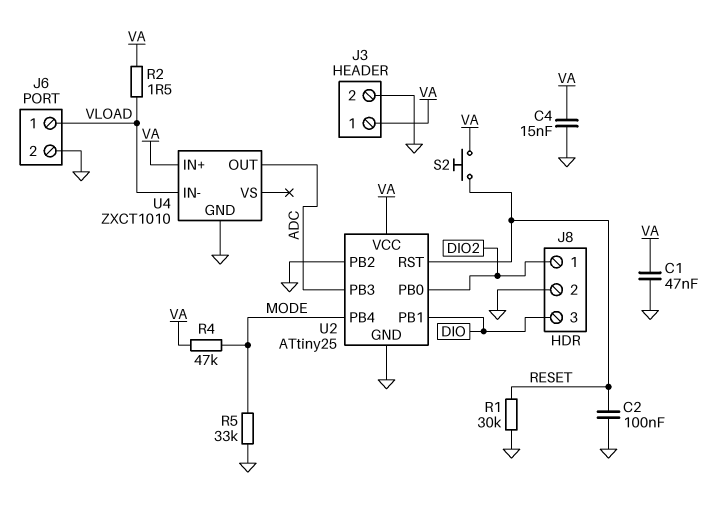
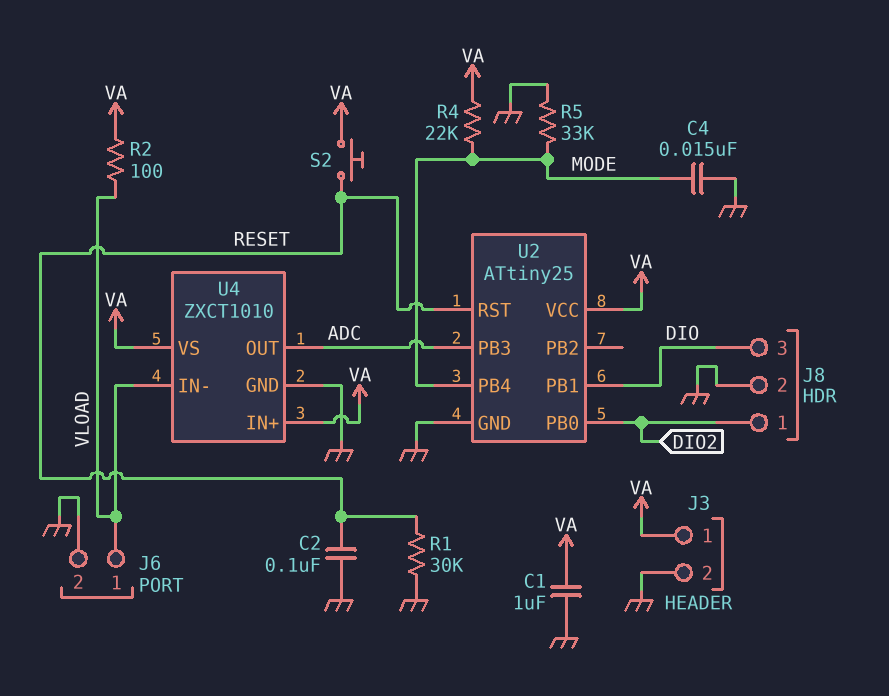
C1: 47nF (GND, VA) -> 1uF (GND, VA)
C4: 15nF (GND, VA) -> 15nF (GND, MODE)
R2: 1.5 (VA, VLOAD) -> 100 (VA, VLOAD)
R4: 47k (MODE, VA) -> 22k (MODE, VA)
U2 pin PB2: GND -> none
U4 pin VS: none -> VA

